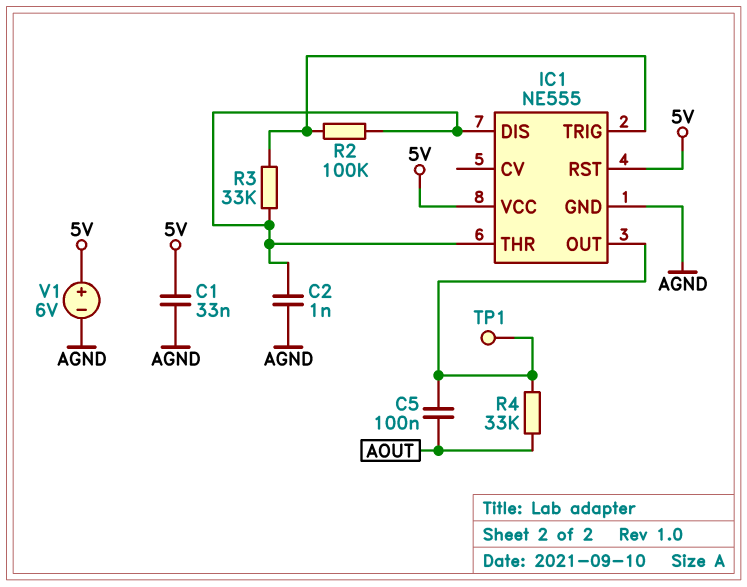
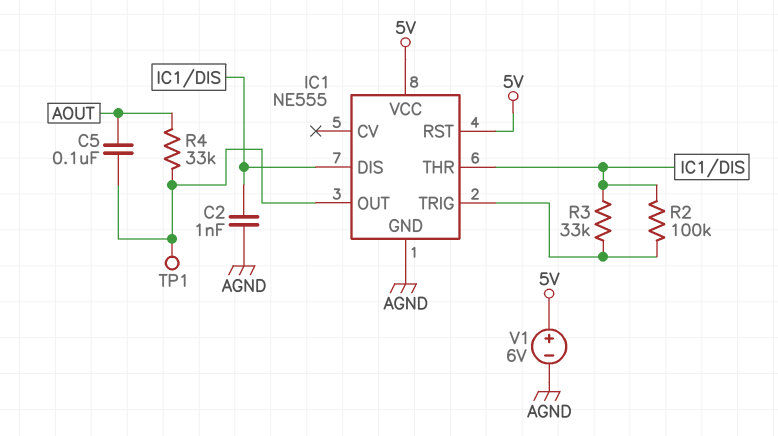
C1: 33nF (5V, AGND) -> none

